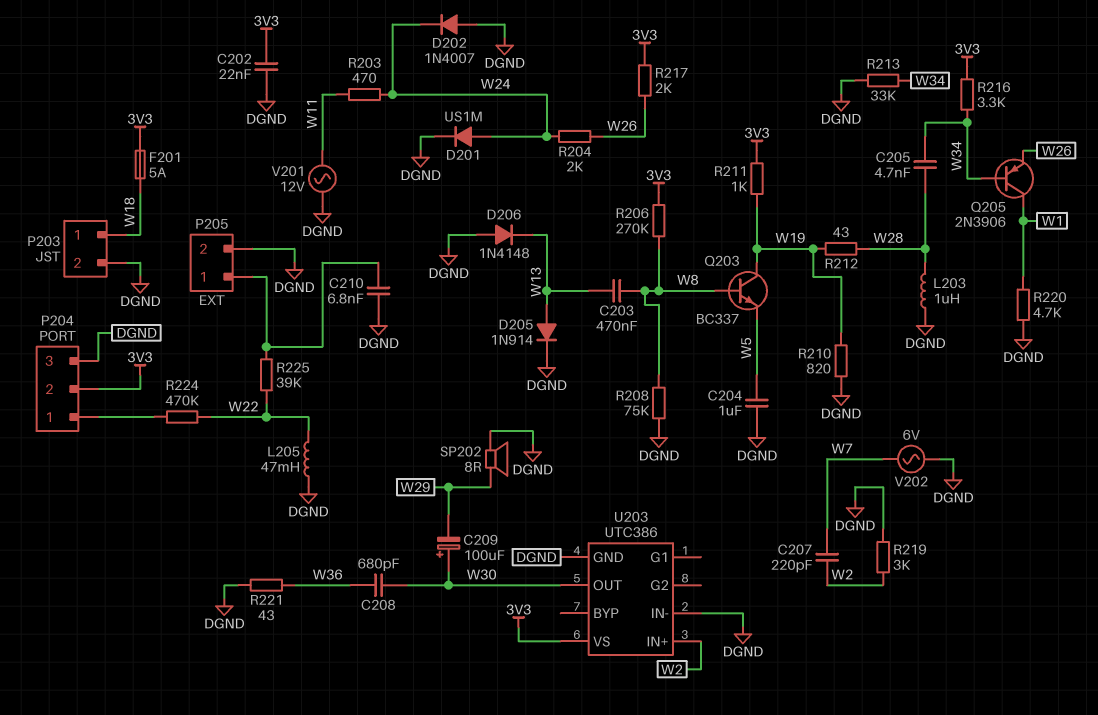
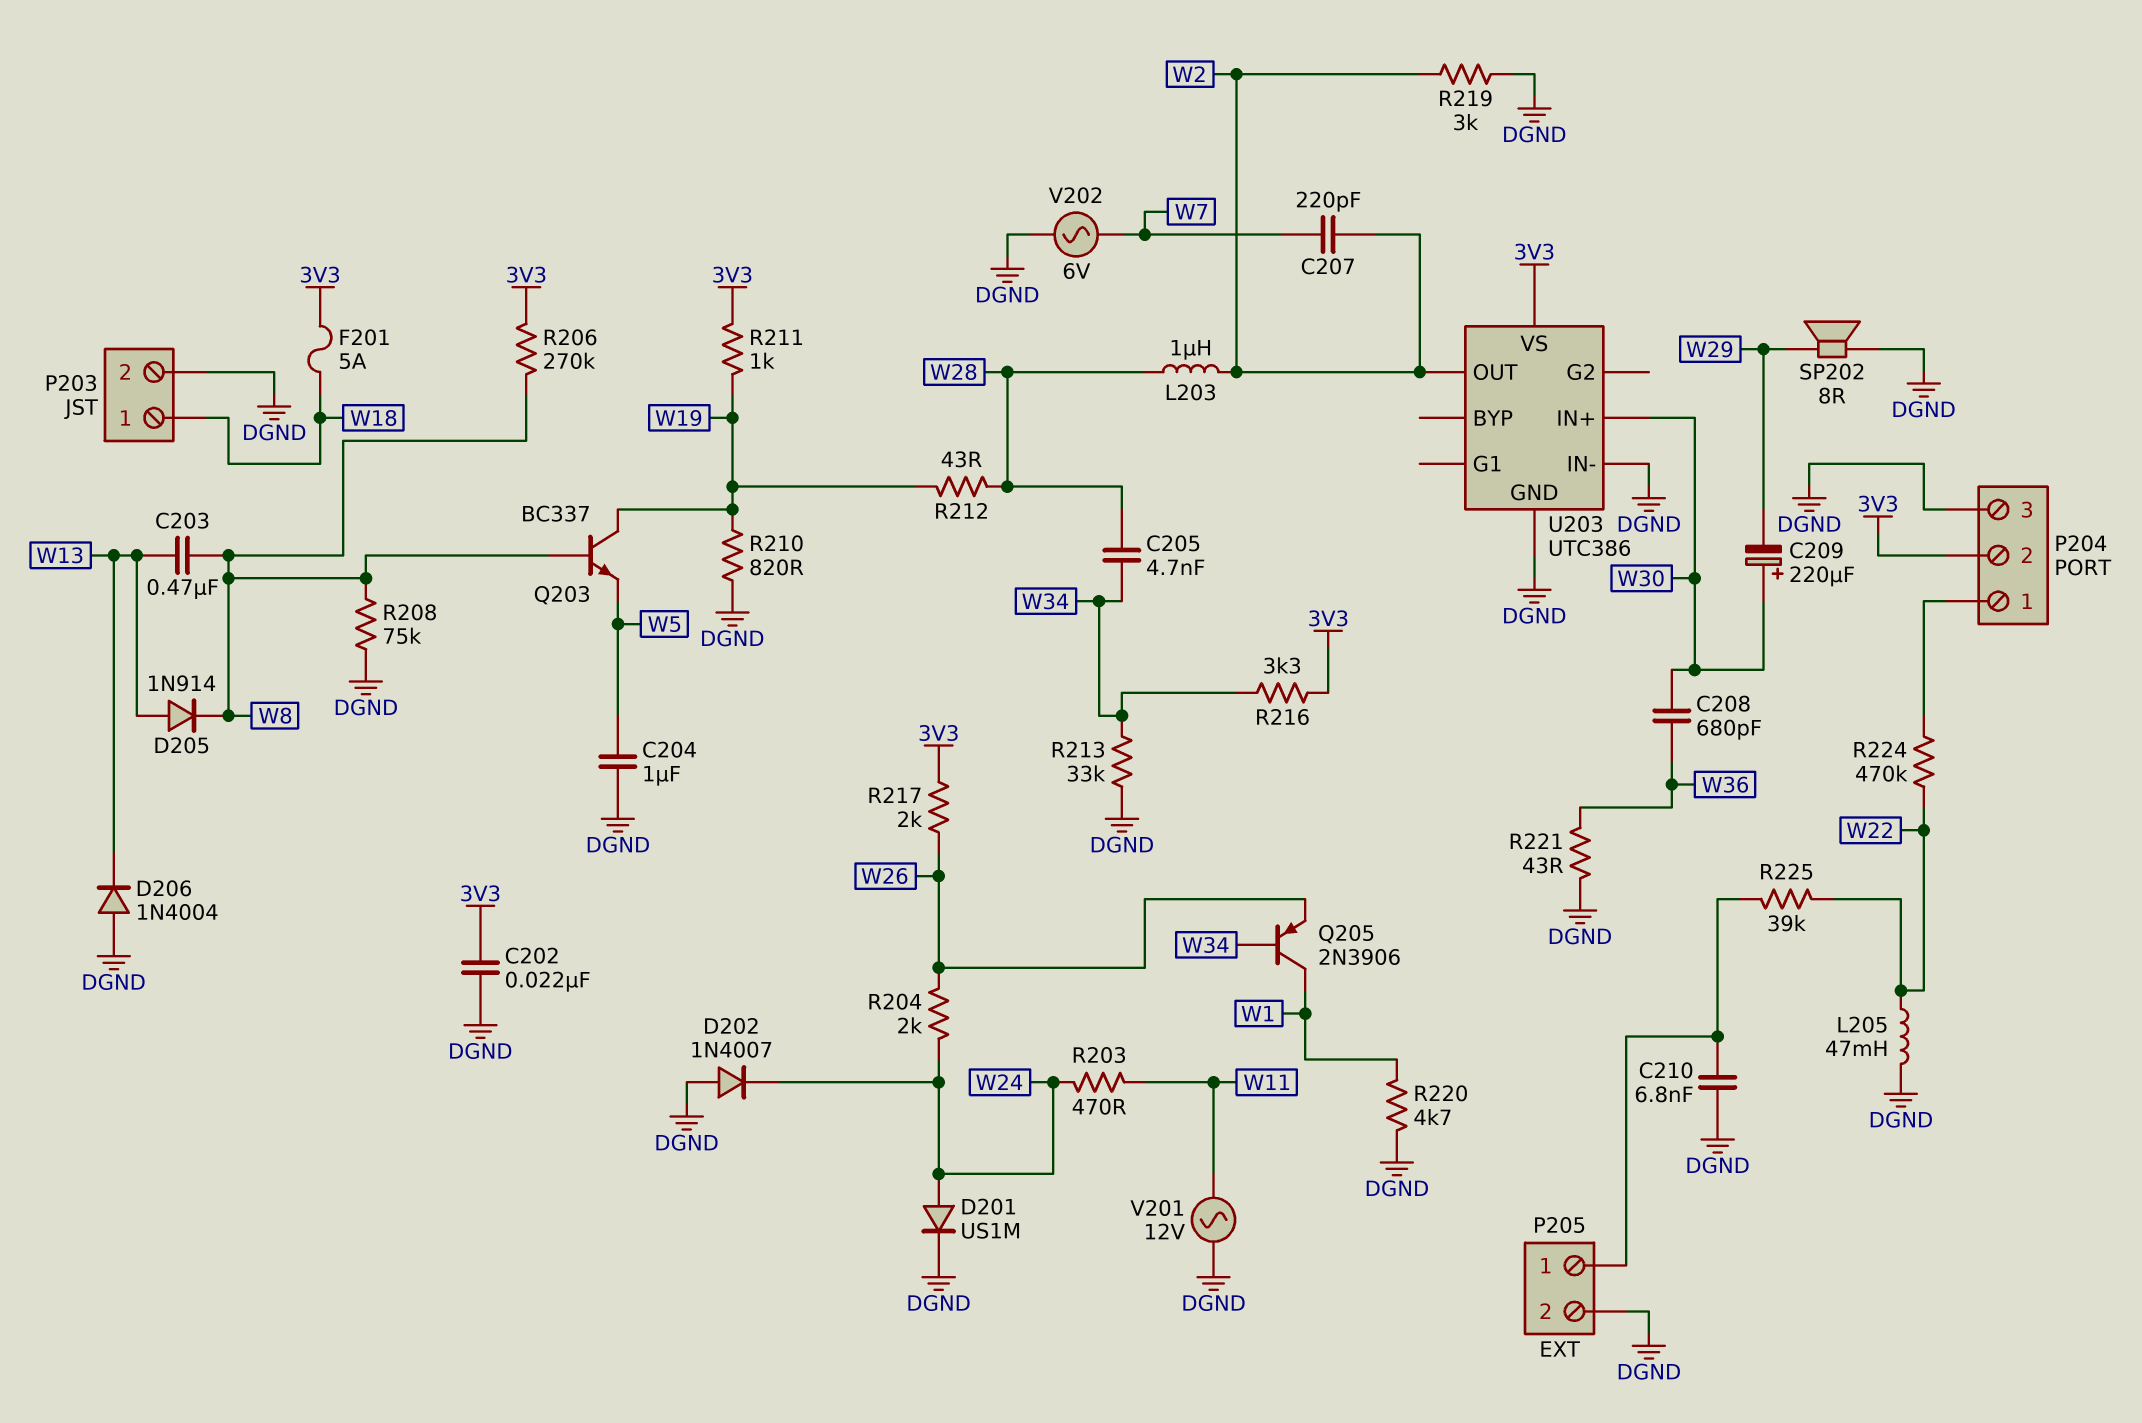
C209: 100uF (plus W30, minus W29) -> 220uF (plus W30, minus W29)
D205: diode 1N914 (A W13, K DGND) -> diode 1N914 (A W13, K W8)
D206: diode 1N4148 (A DGND, K W13) -> diode 1N4004 (A DGND, K W13)
L203: 1uH (DGND, W28) -> 1uH (W2, W28)
U203 pin IN+: W2 -> W30
U203 pin OUT: W30 -> W2

